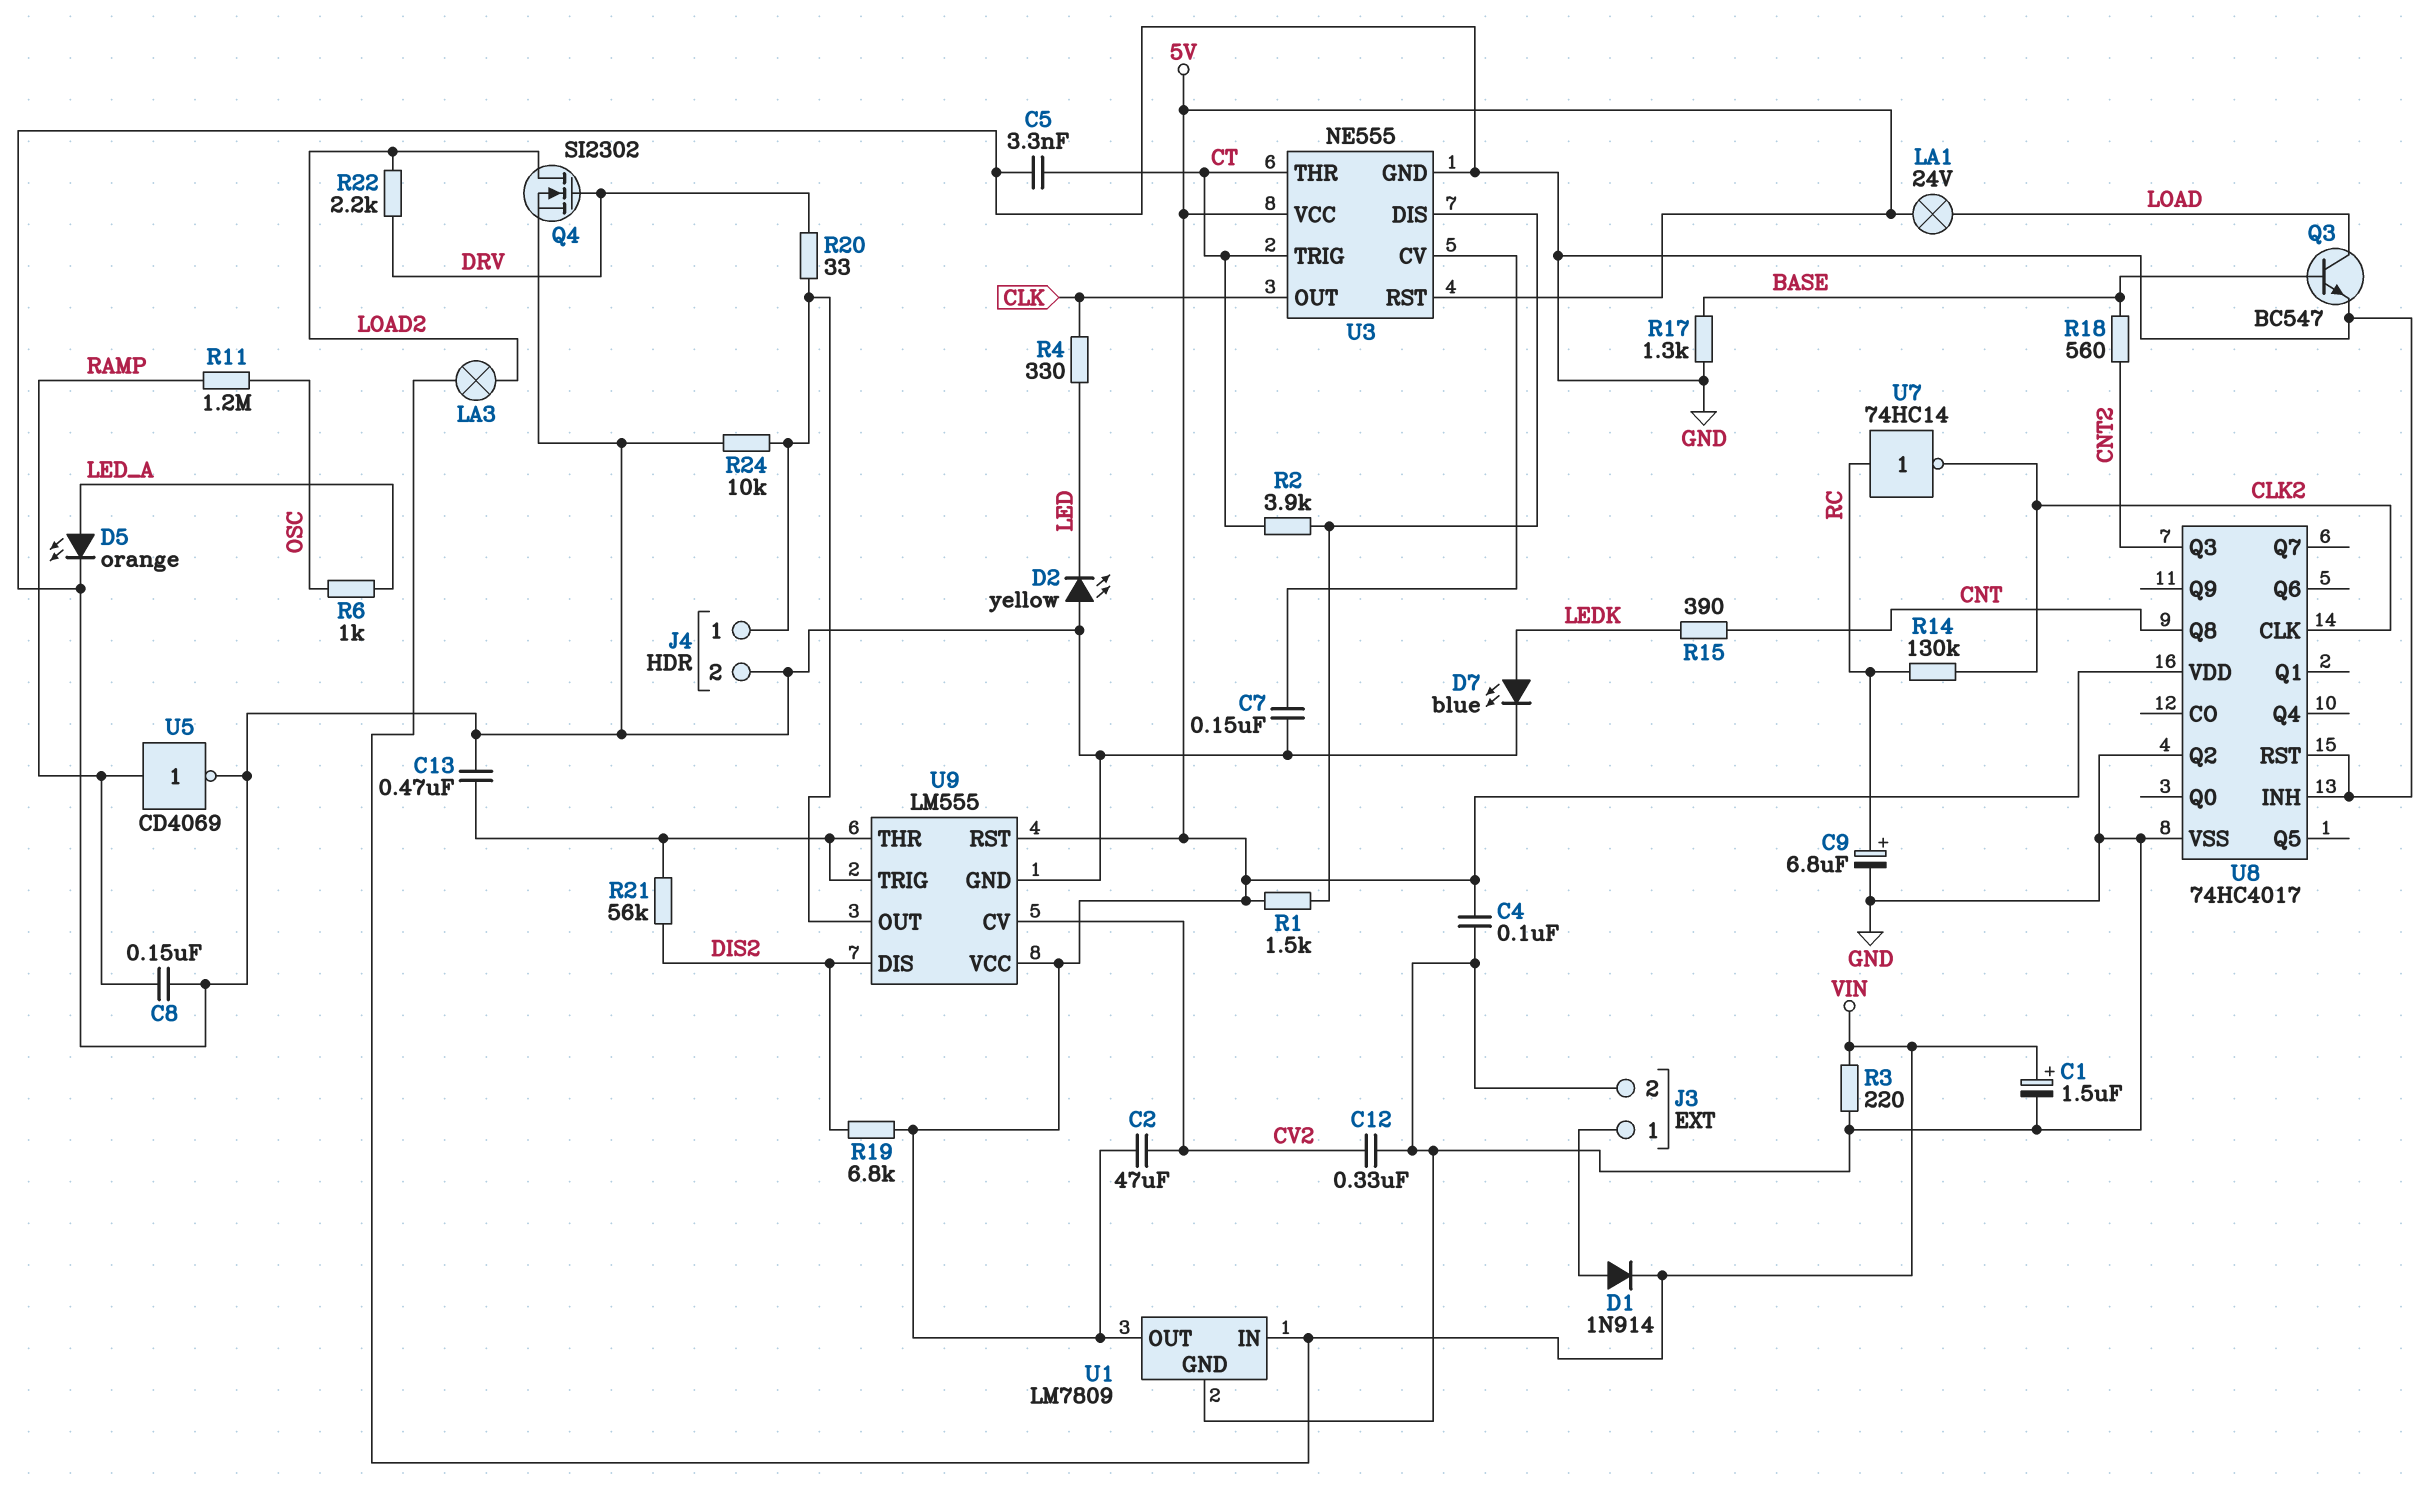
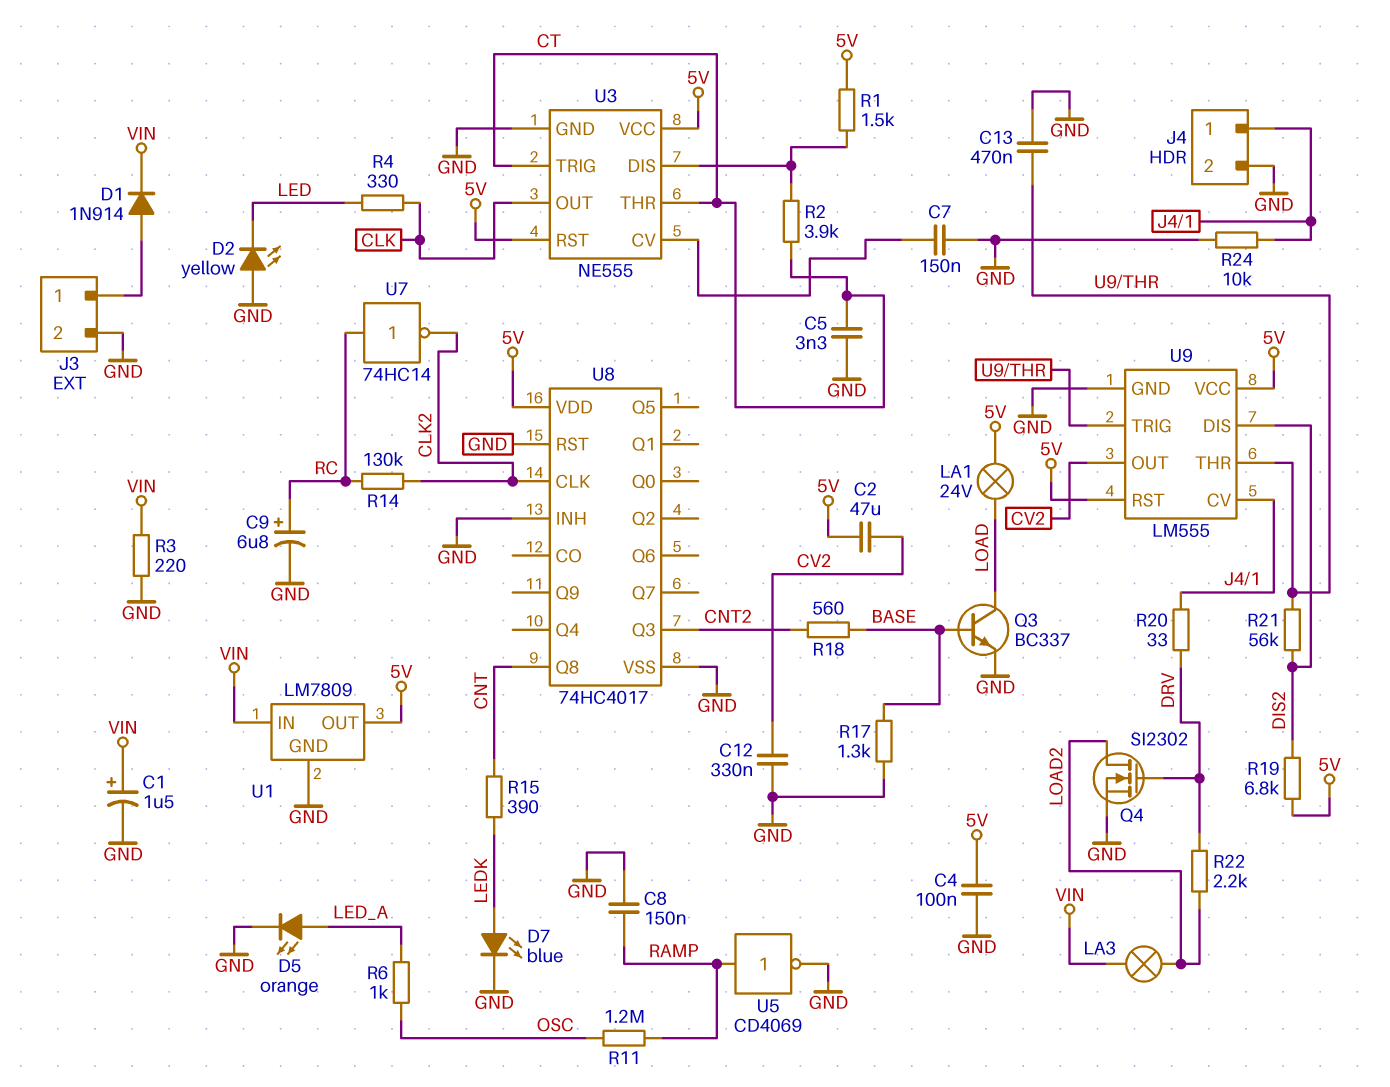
Q3: NPN BC547 (B BASE, C LOAD, E GND) -> NPN BC337 (B BASE, C LOAD, E GND)
U8 pin Q2: GND -> none
U9 pin CV: CV2 -> J4/1
U9 pin OUT: J4/1 -> CV2

